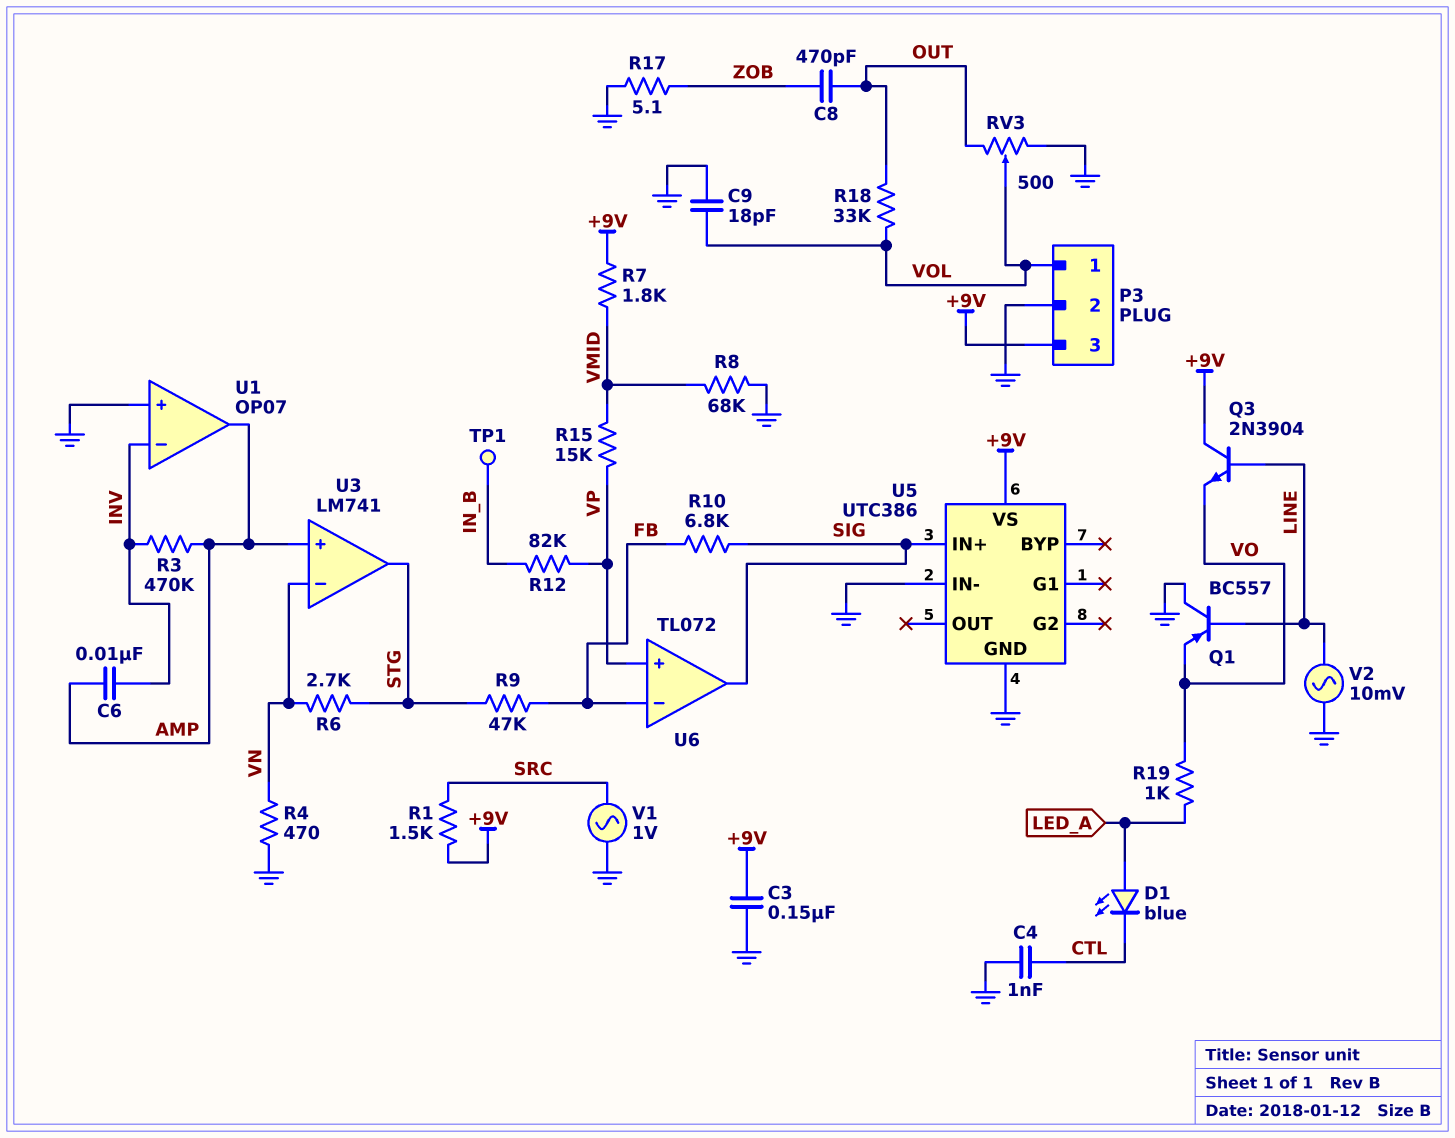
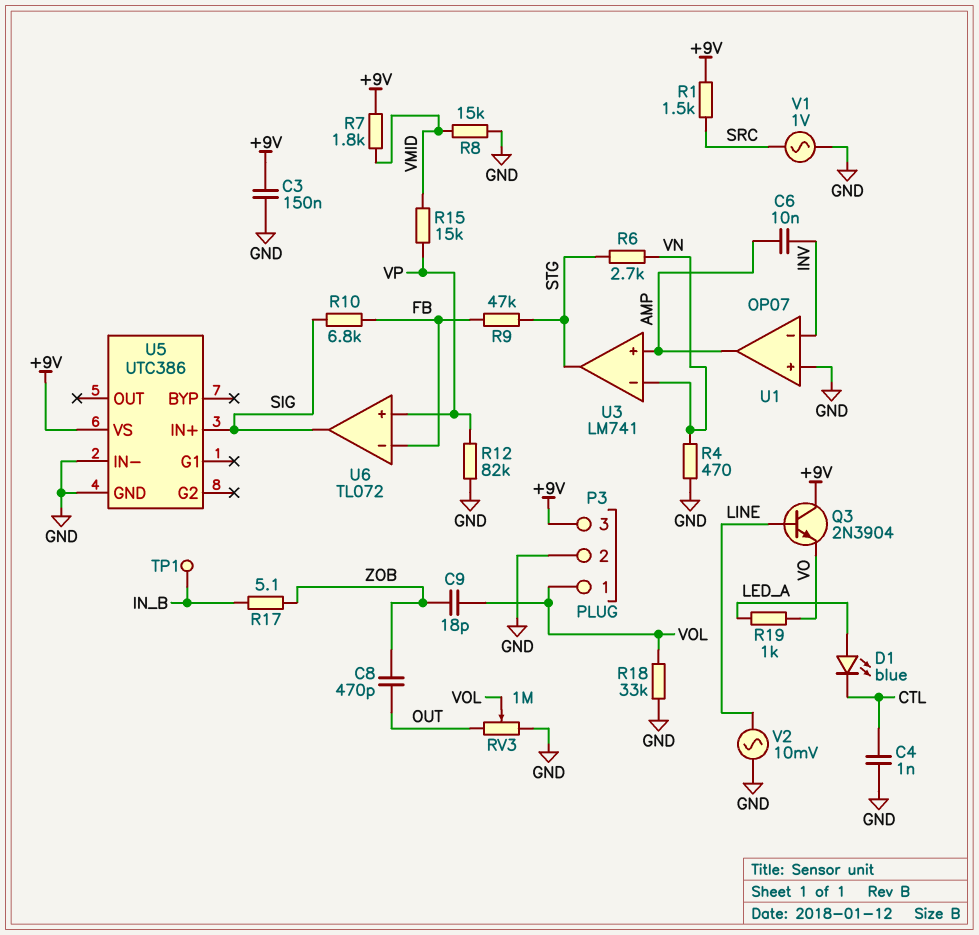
C9: 18pF (GND, VOL) -> 18pF (VOL, ZOB)
Q1: PNP BC557 (B LINE, C GND, E VO) -> none
R3: 470k (AMP, INV) -> none
R8: 68k (GND, VMID) -> 15k (GND, VMID)
R12: 82k (IN_B, VP) -> 82k (GND, VP)
R17: 5.1 (GND, ZOB) -> 5.1 (IN_B, ZOB)
R18: 33k (OUT, VOL) -> 33k (GND, VOL)
RV3: 500 (GND, OUT, wiper VOL) -> 1M (GND, OUT, wiper VOL)

